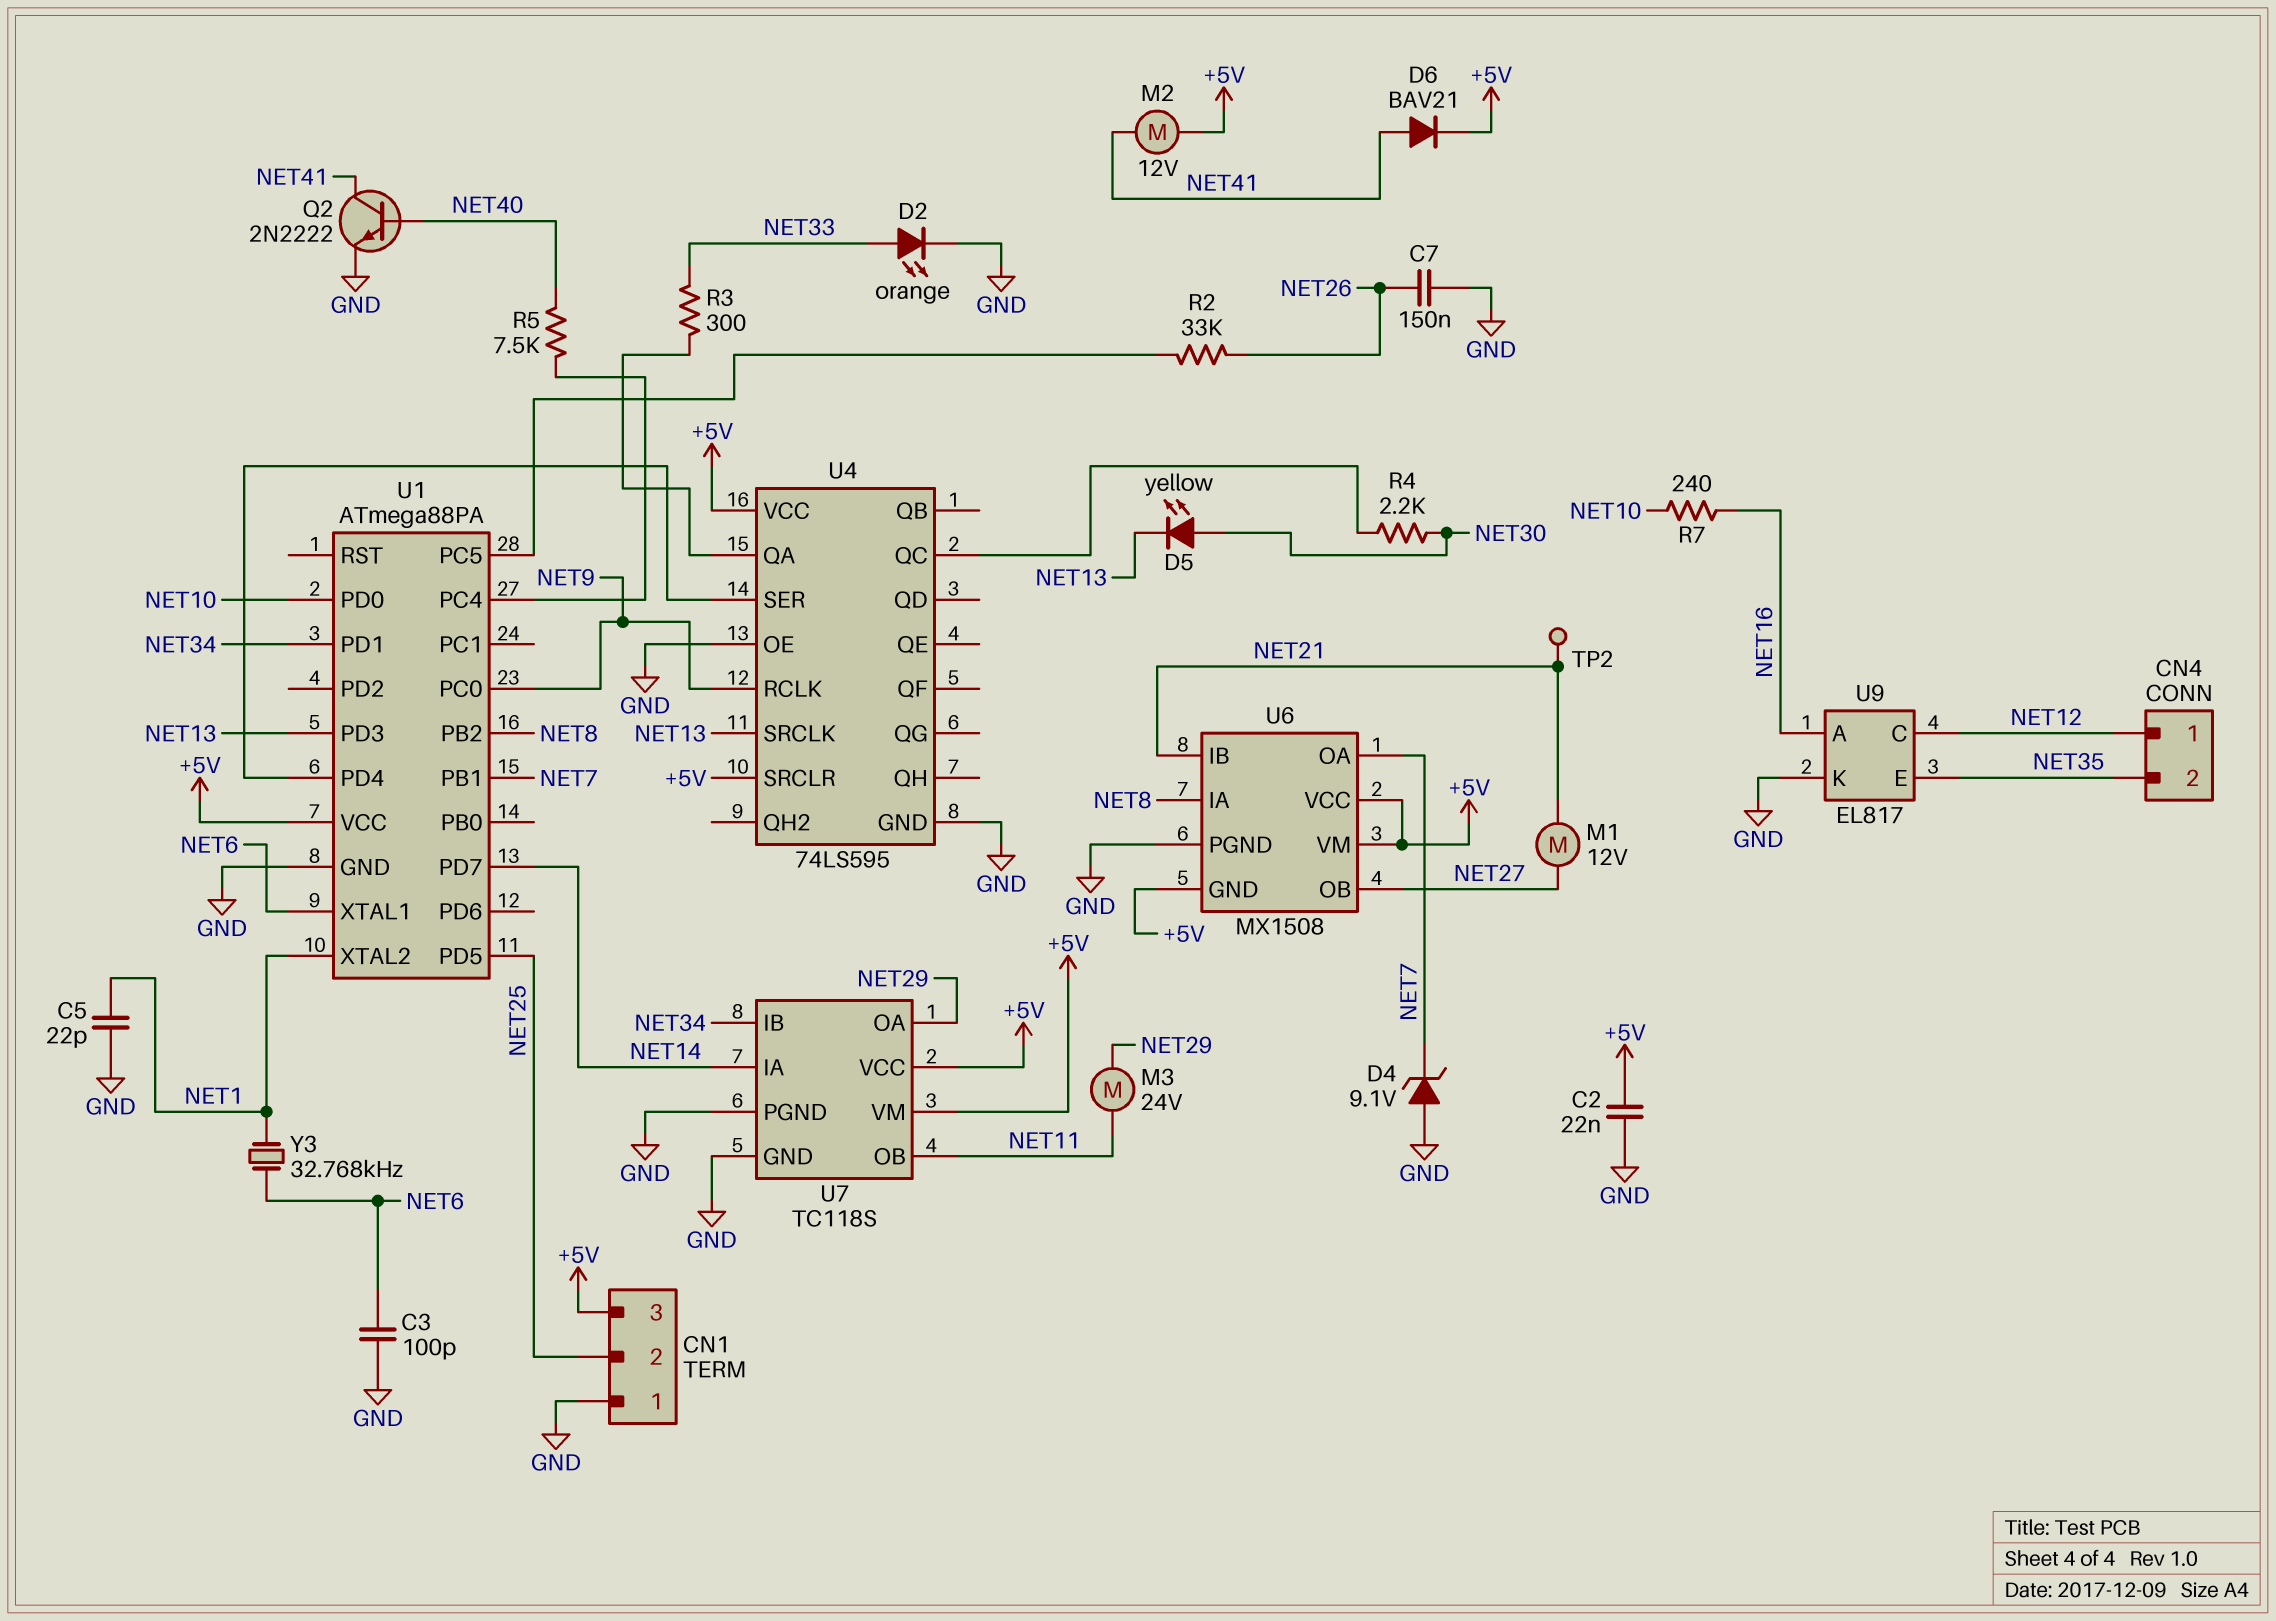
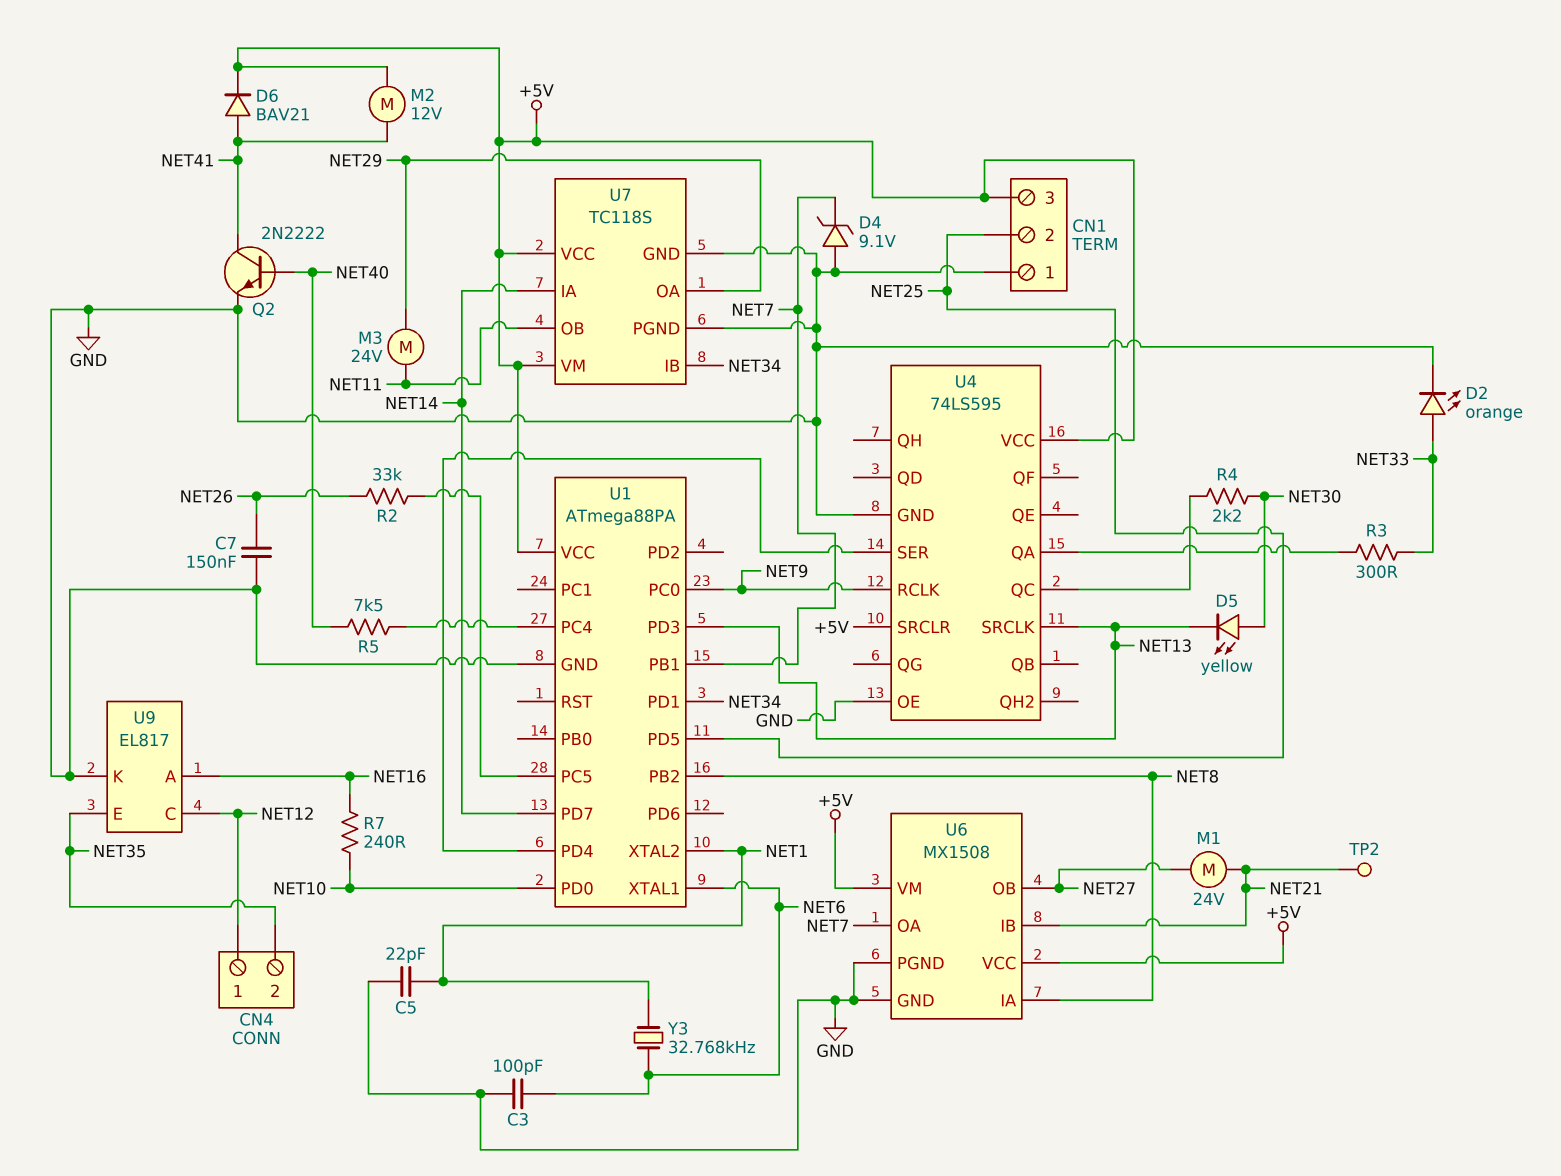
C2: 22nF (+5V, GND) -> none
M1: motor 12V (NET21, NET27) -> motor 24V (NET21, NET27)
U6 pin GND: +5V -> GND

